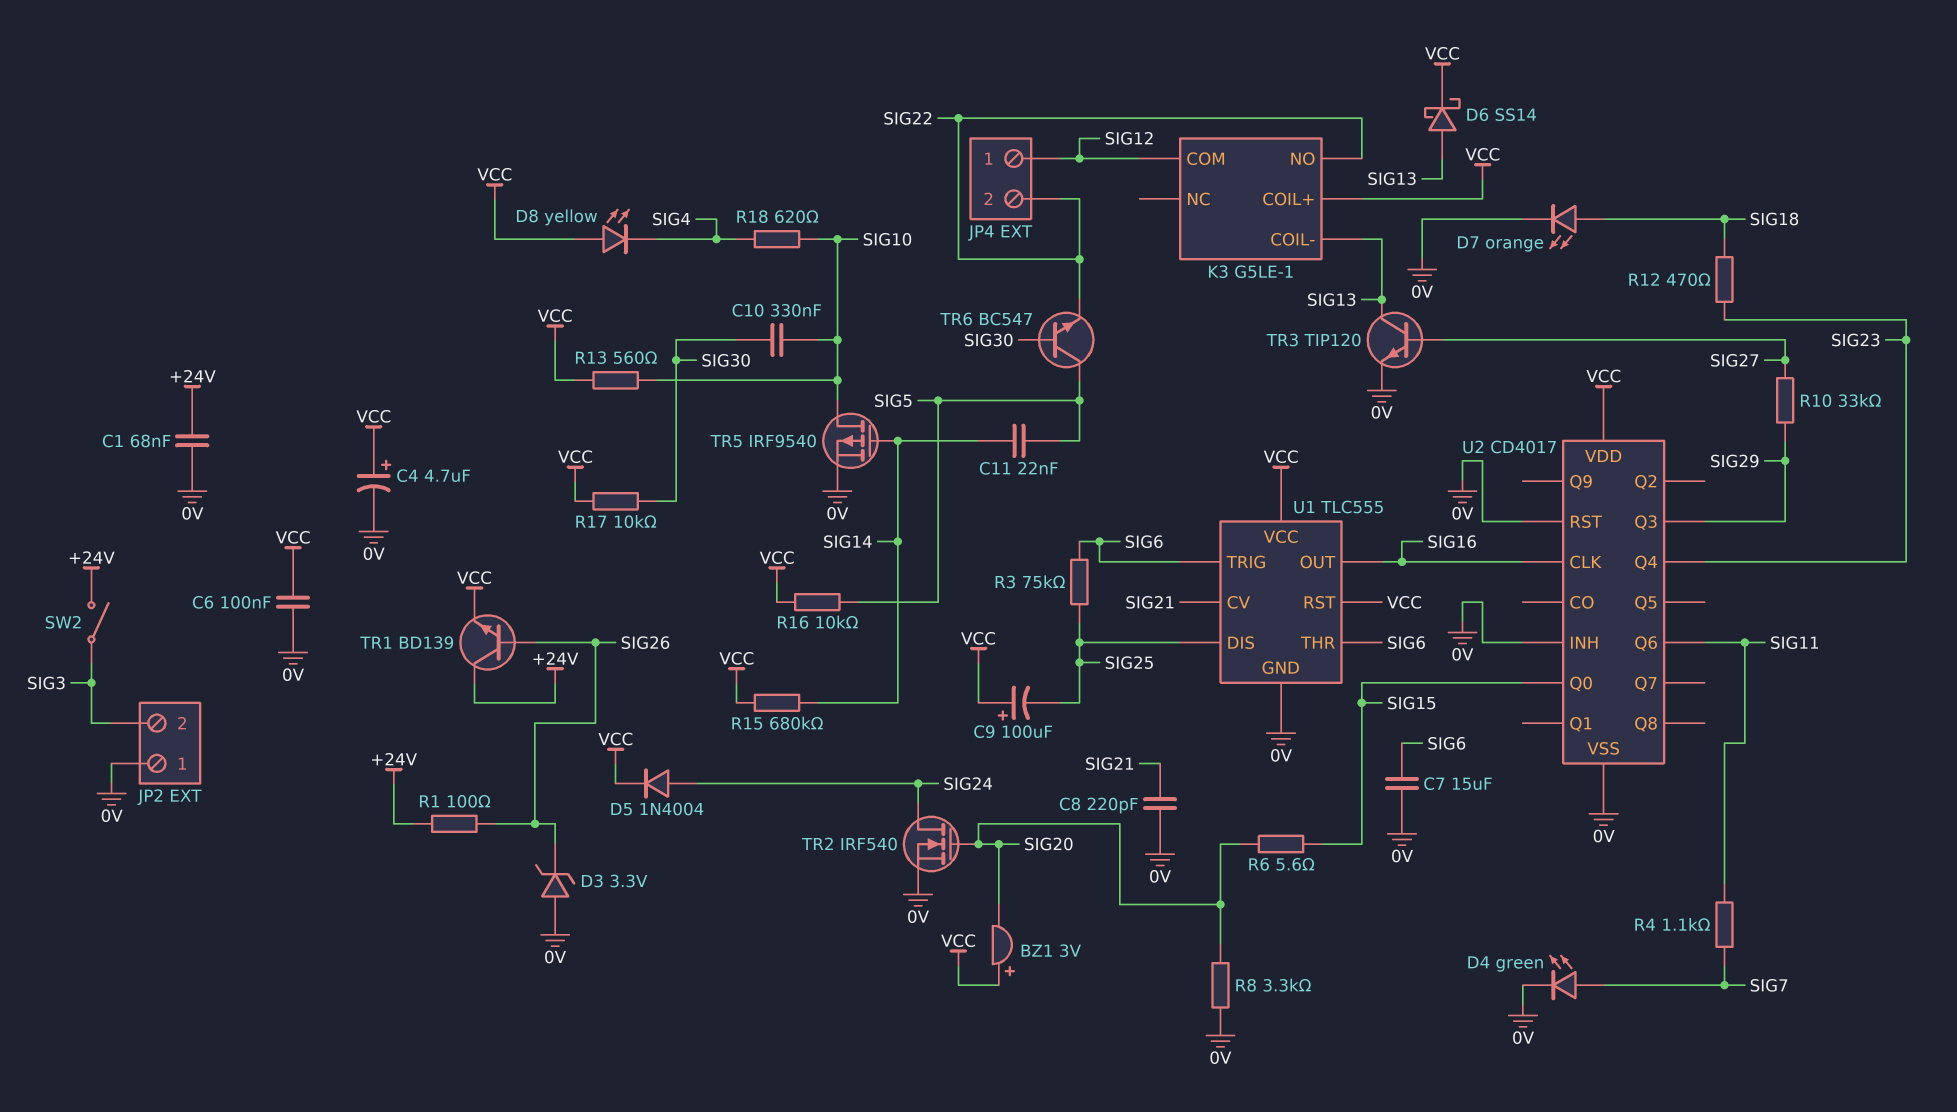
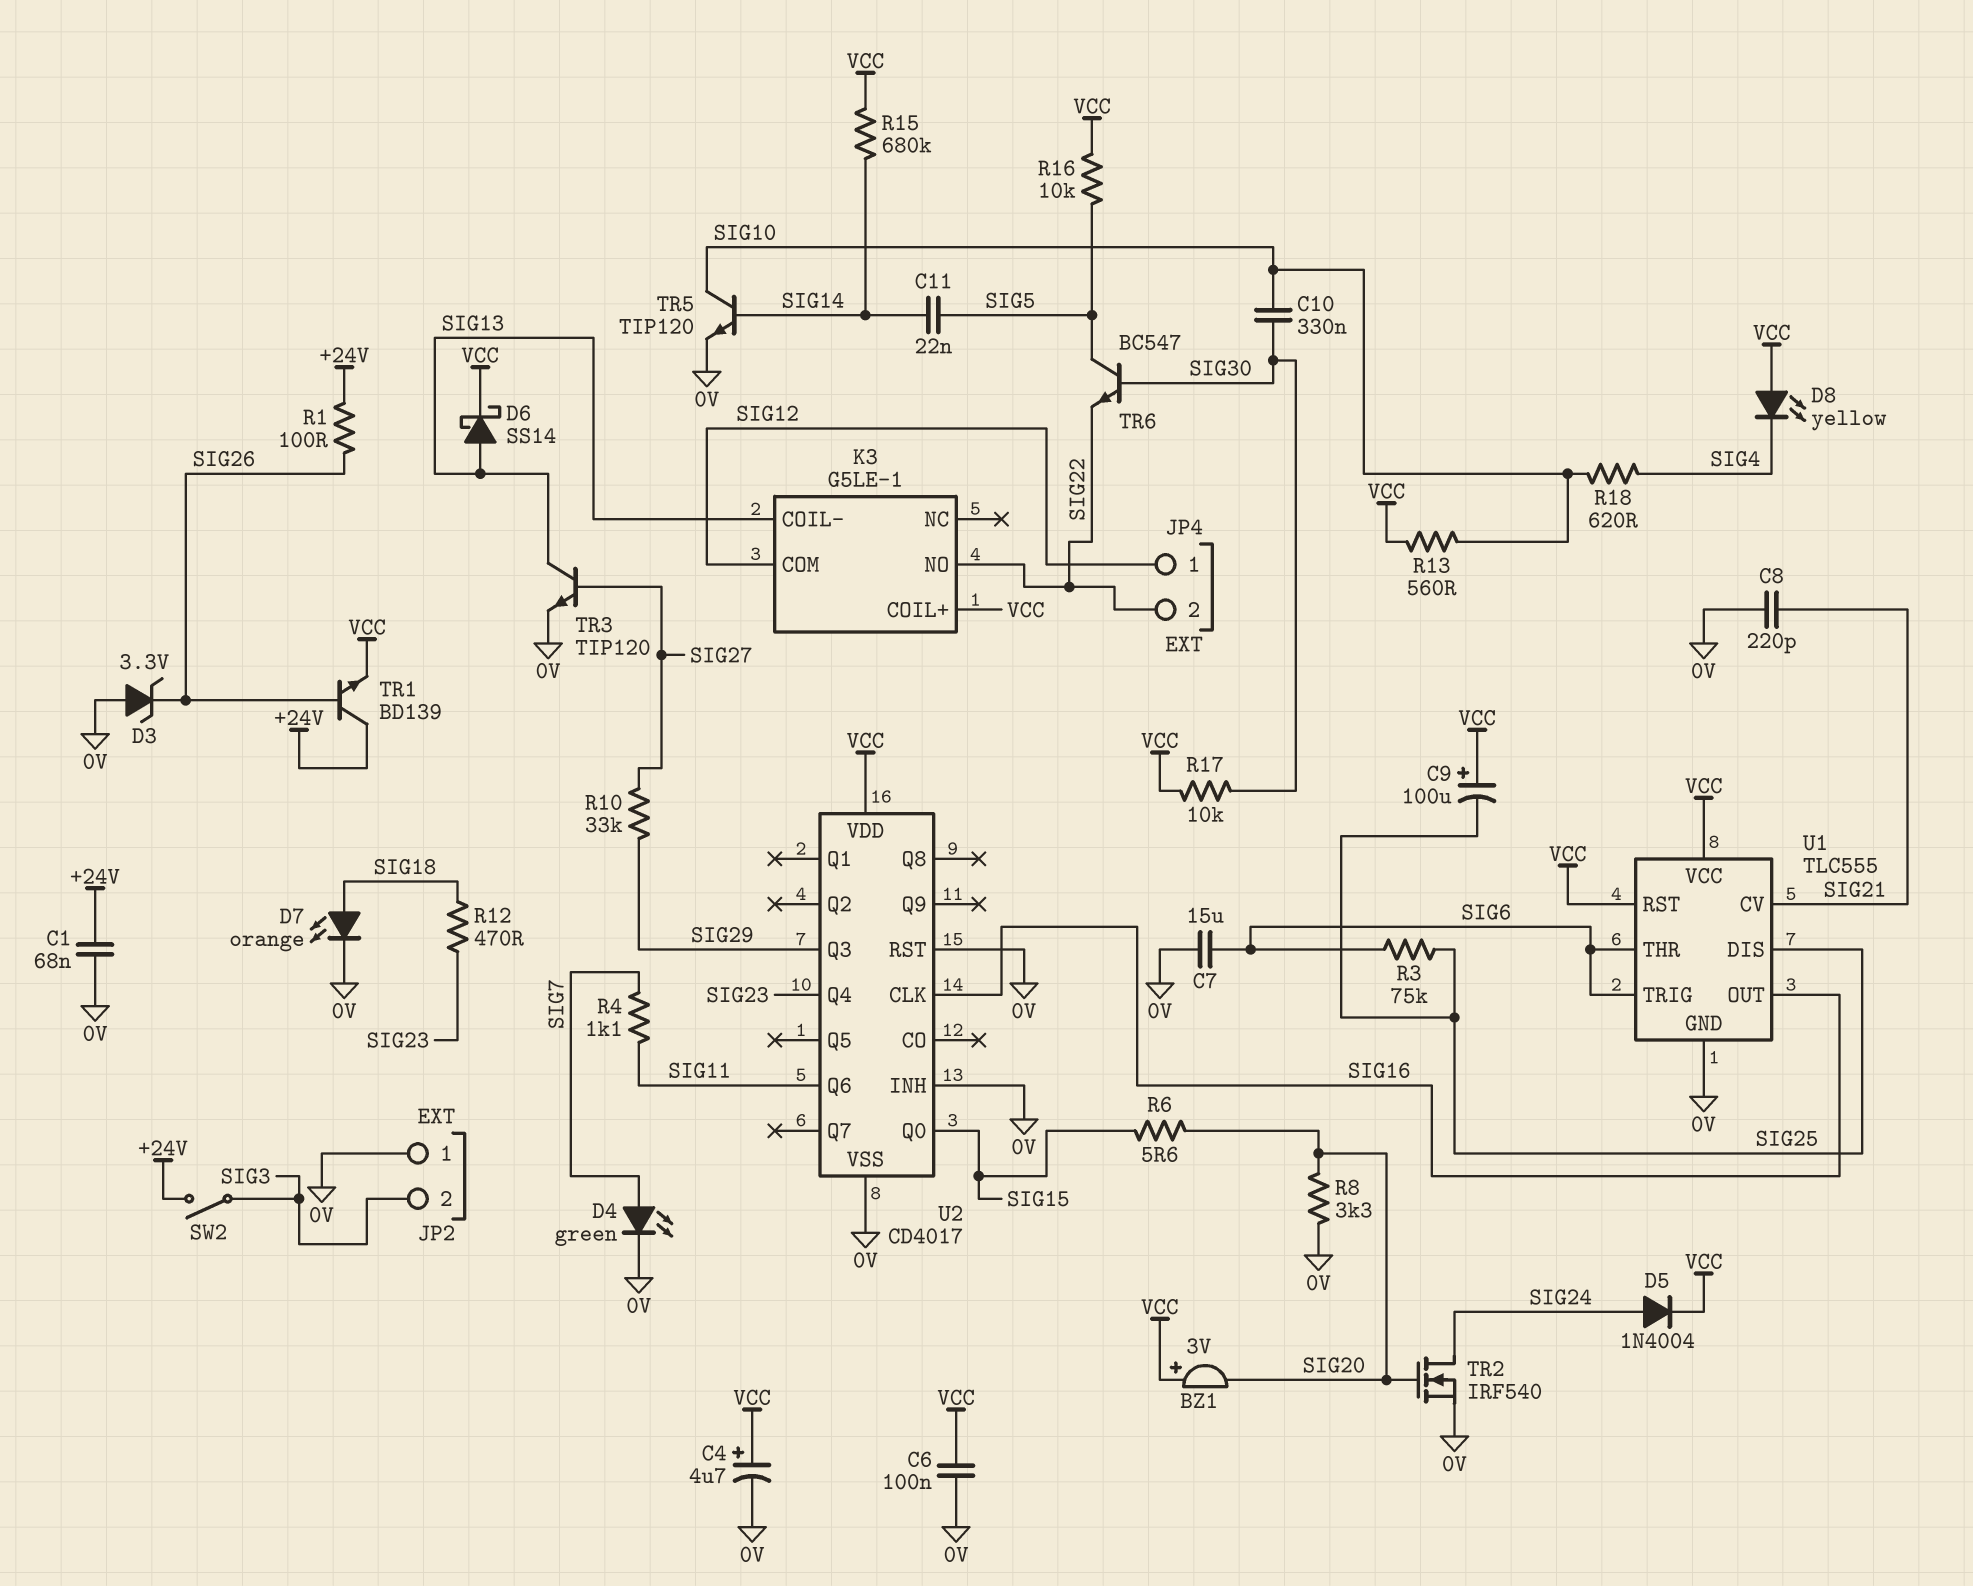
TR5: PMOS IRF9540 (G SIG14, D SIG10, S 0V) -> NPN TIP120 (B SIG14, C SIG10, E 0V)

